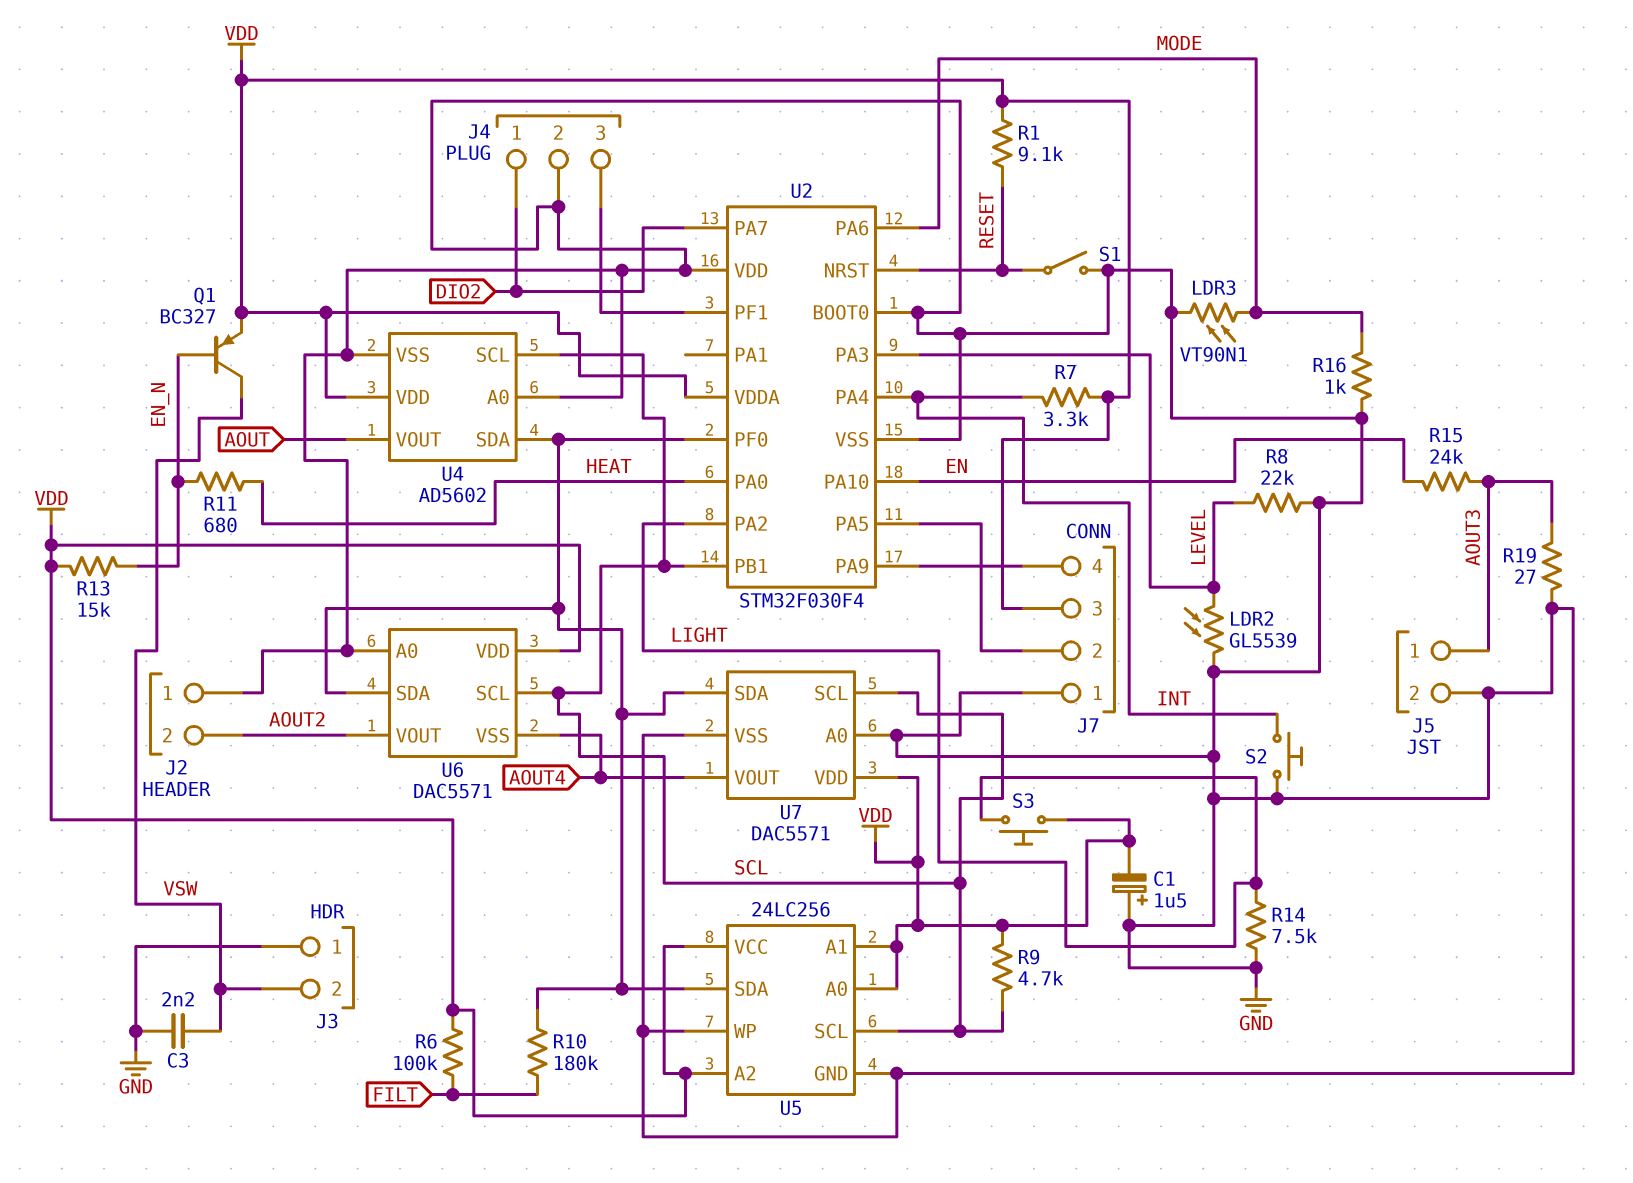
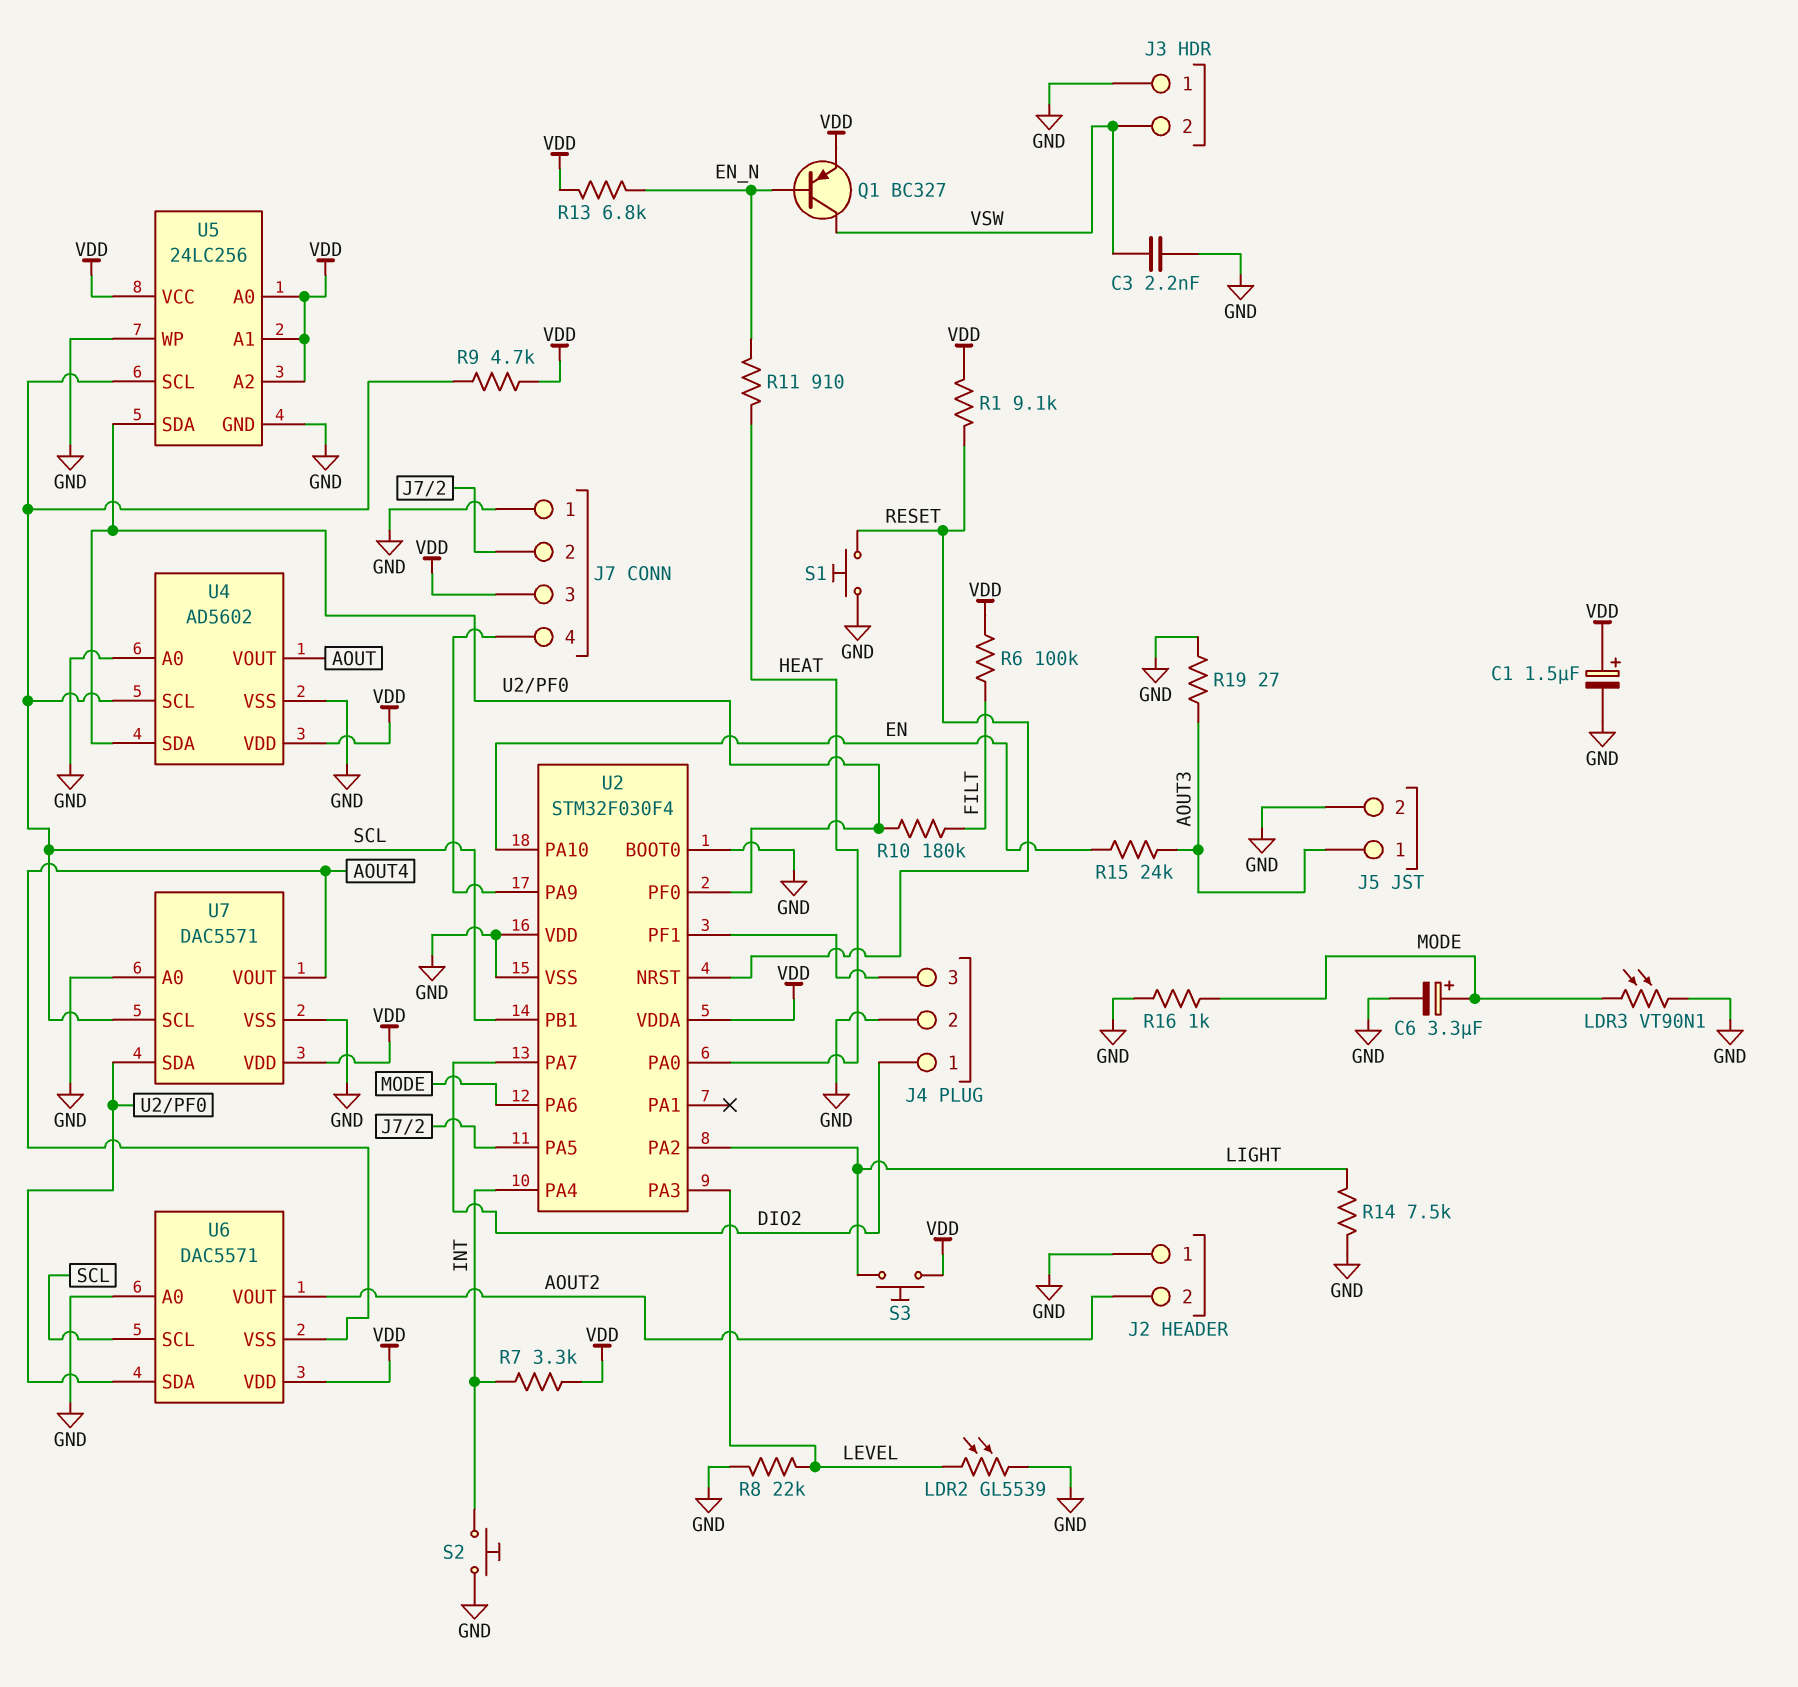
C1: 1.5uF (plus GND, minus VDD) -> 1.5uF (plus VDD, minus GND)
C6: none -> 3.3uF (plus MODE, minus GND)
R11: 680 (EN_N, HEAT) -> 910 (EN_N, HEAT)
R13: 15k (EN_N, VDD) -> 6.8k (EN_N, VDD)
S1: switch (GND, RESET) -> button (GND, RESET)

